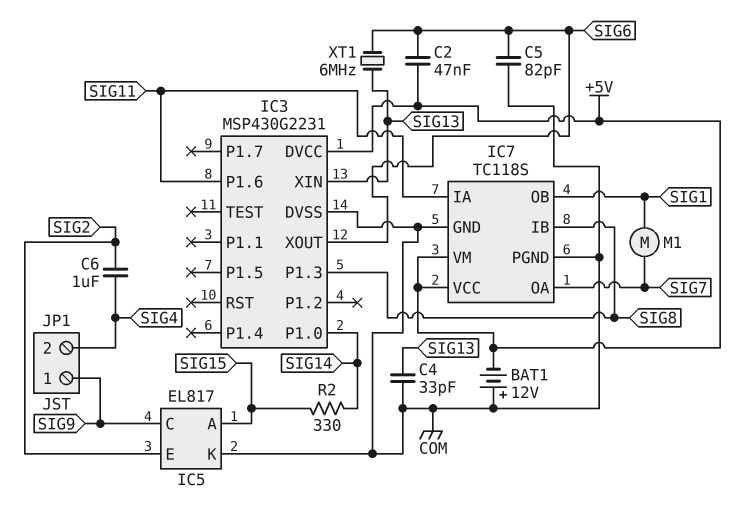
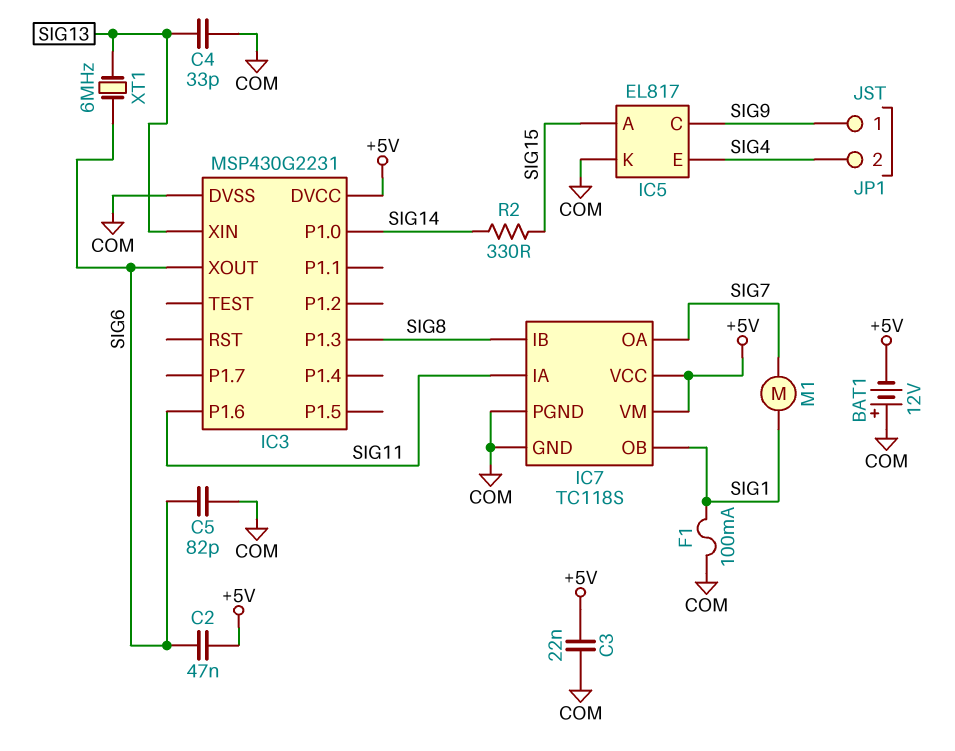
C3: none -> 22nF (+5V, COM)
C6: 1uF (SIG2, SIG4) -> none
F1: none -> 100mA (COM, SIG1)
IC5 pin E: SIG2 -> SIG4

